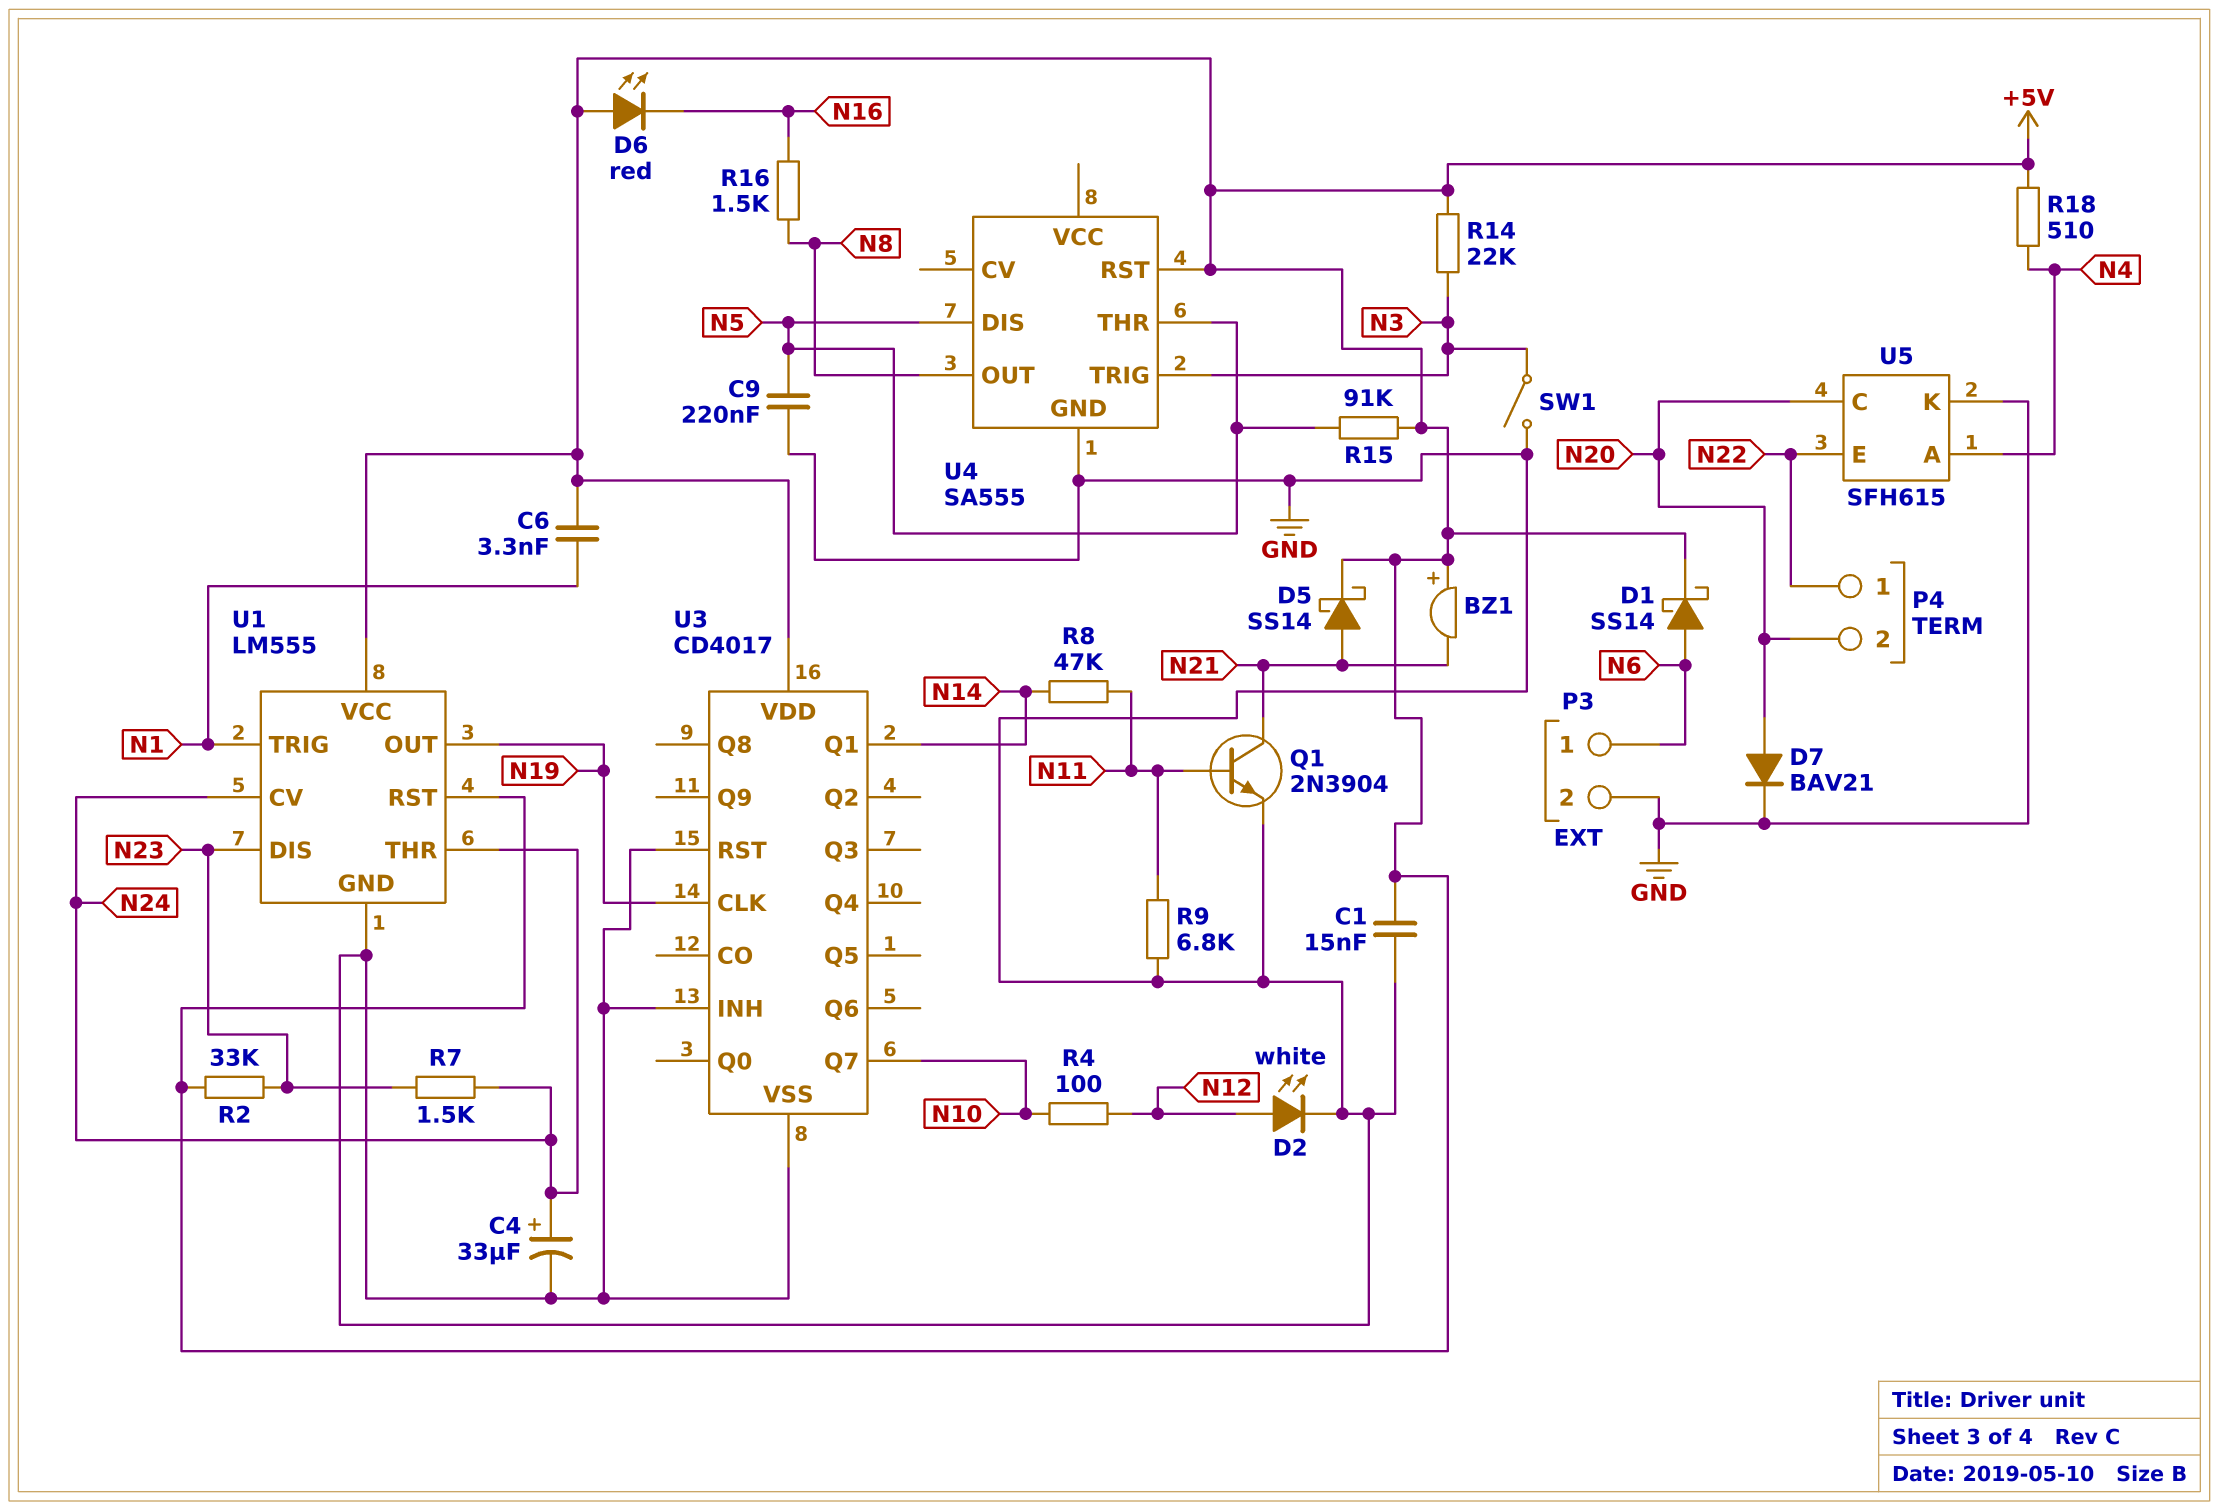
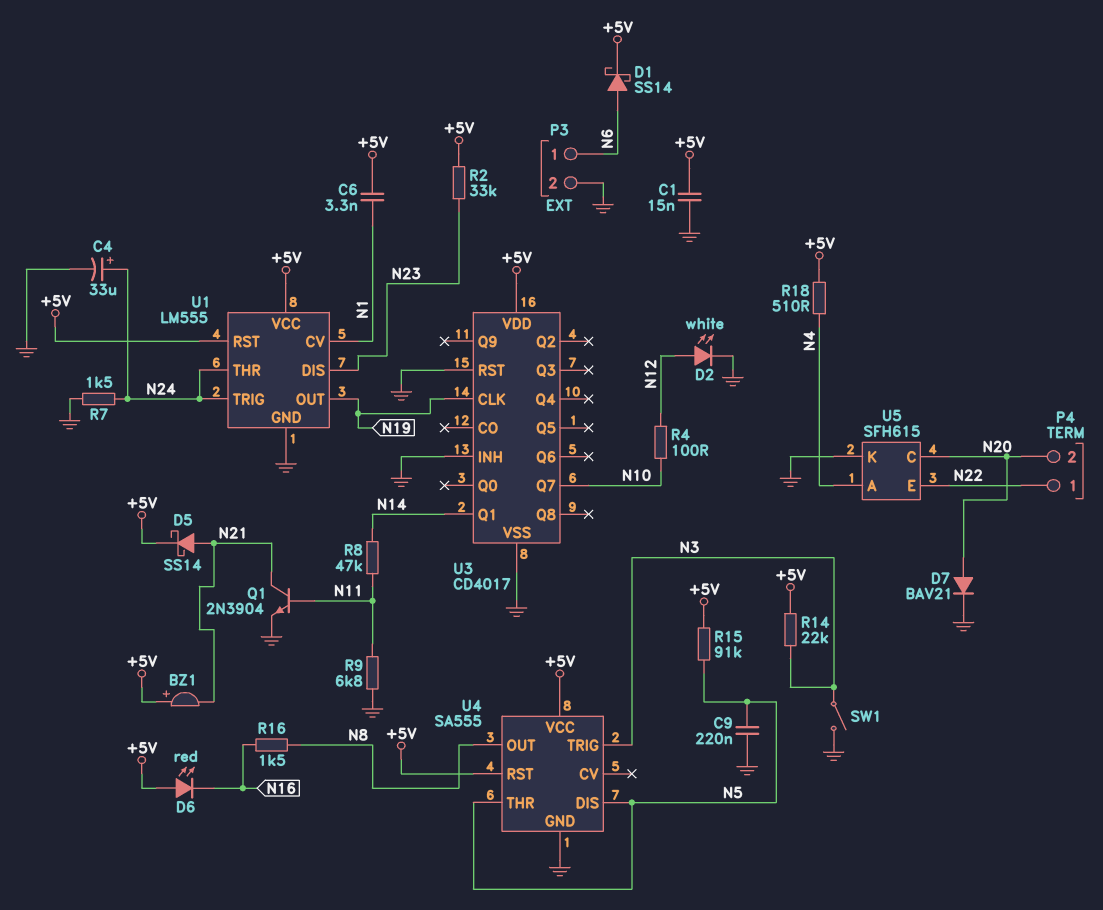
R7: 1.5k (N23, N24) -> 1.5k (GND, N24)
U1 pin CV: N24 -> N1
U1 pin TRIG: N1 -> N24
U4 pin VCC: none -> +5V

